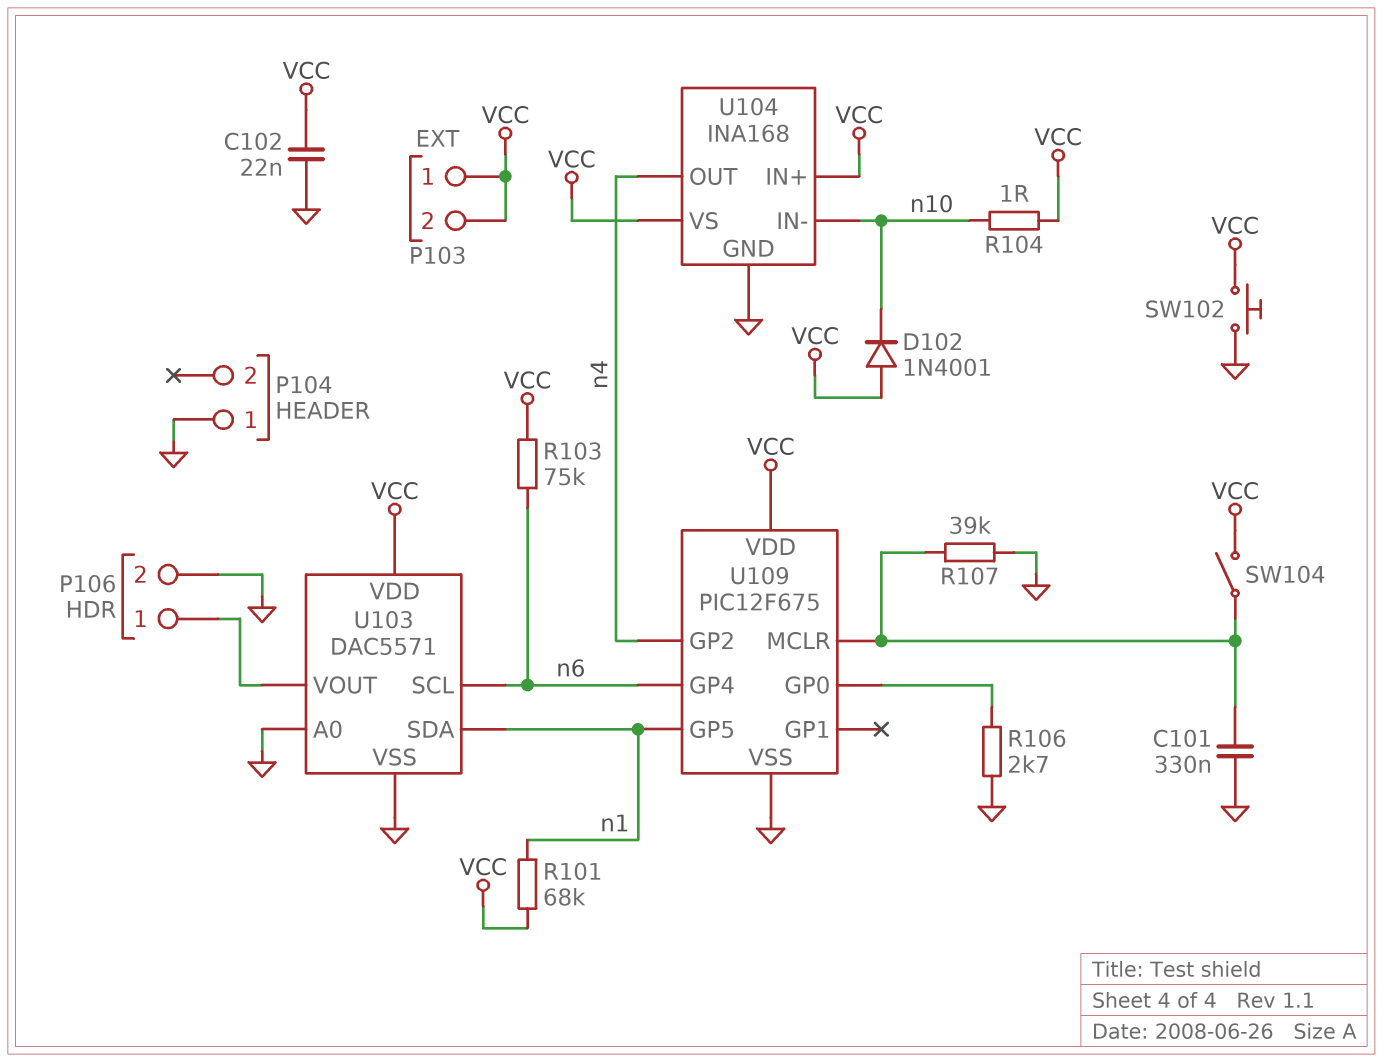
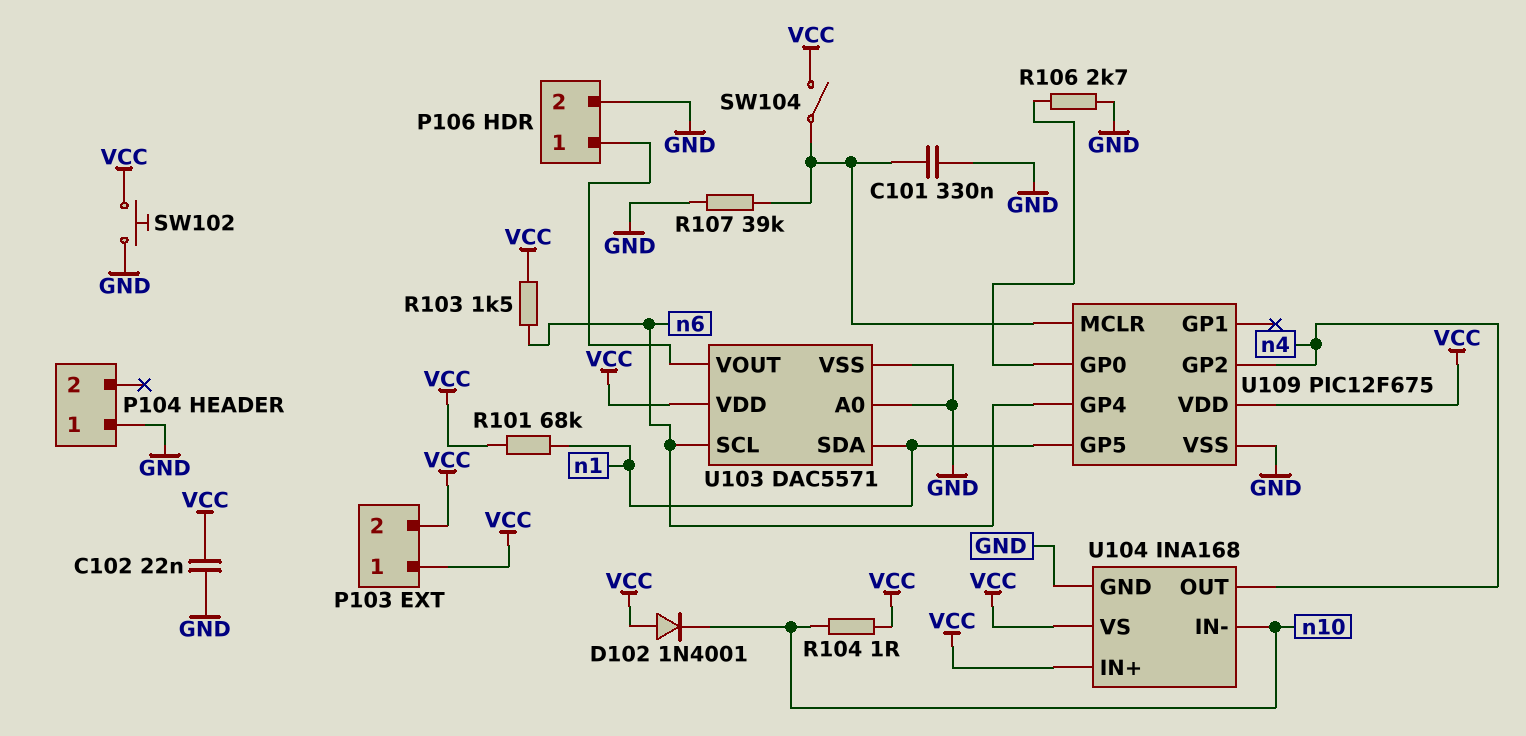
R103: 75k (VCC, n6) -> 1.5k (VCC, n6)

